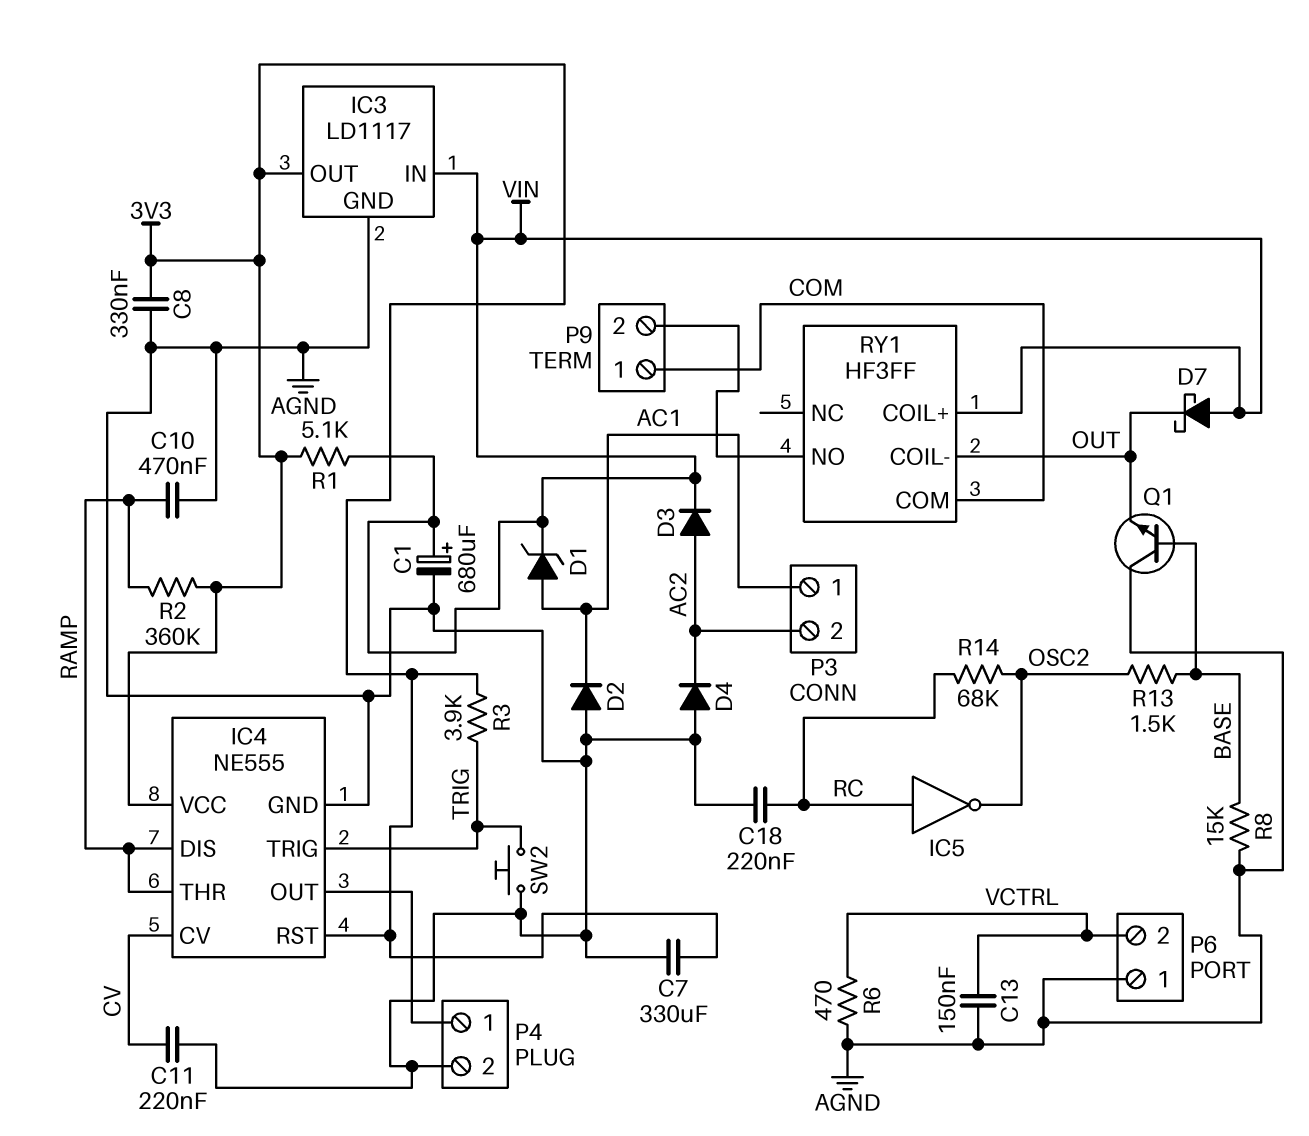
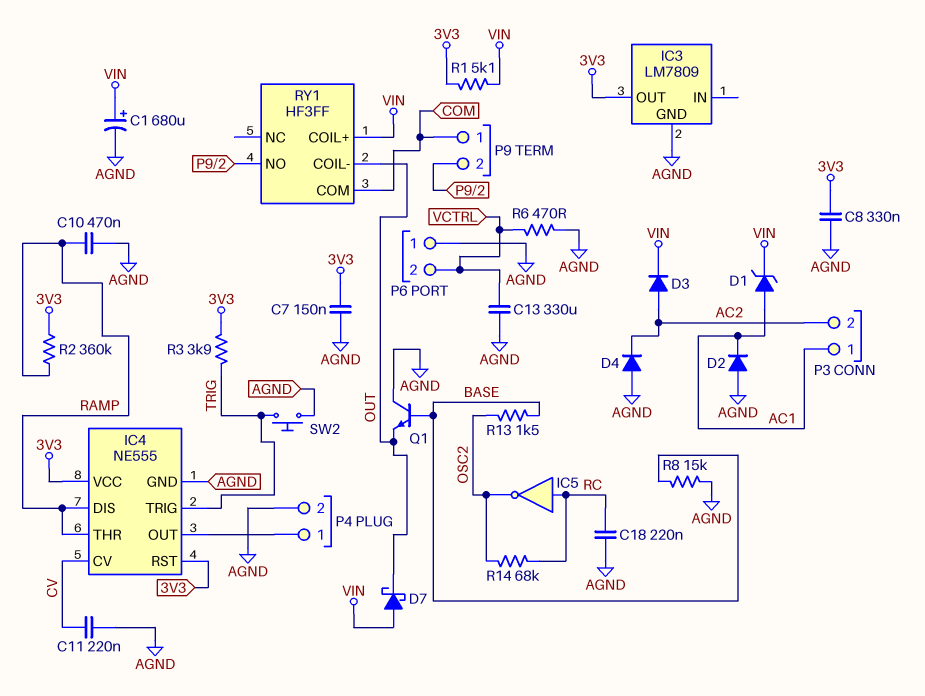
C7: 330uF (3V3, AGND) -> 150nF (3V3, AGND)
C13: 150nF (AGND, VCTRL) -> 330uF (AGND, VCTRL)
IC3: LD1117 -> LM7809
IC3 pin IN: VIN -> none

